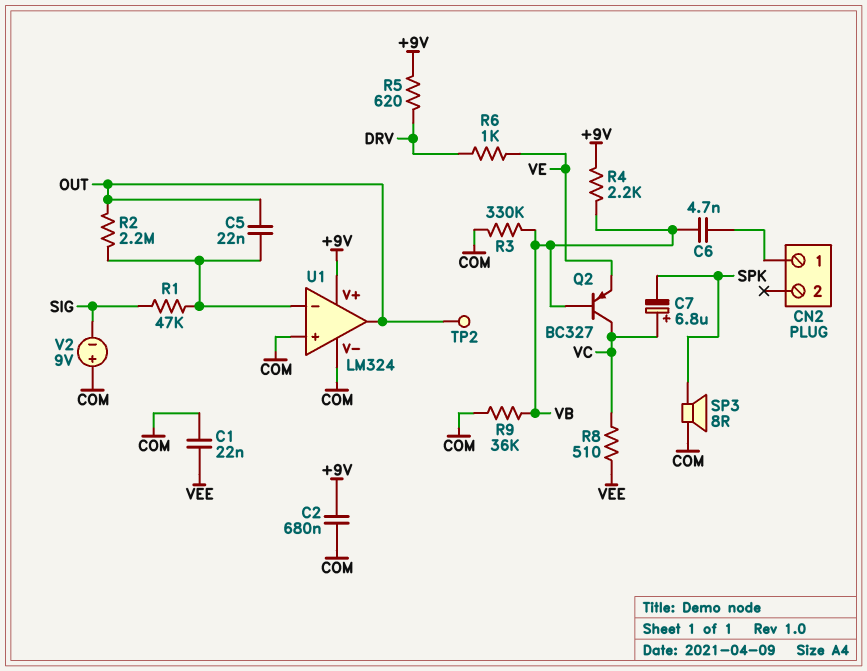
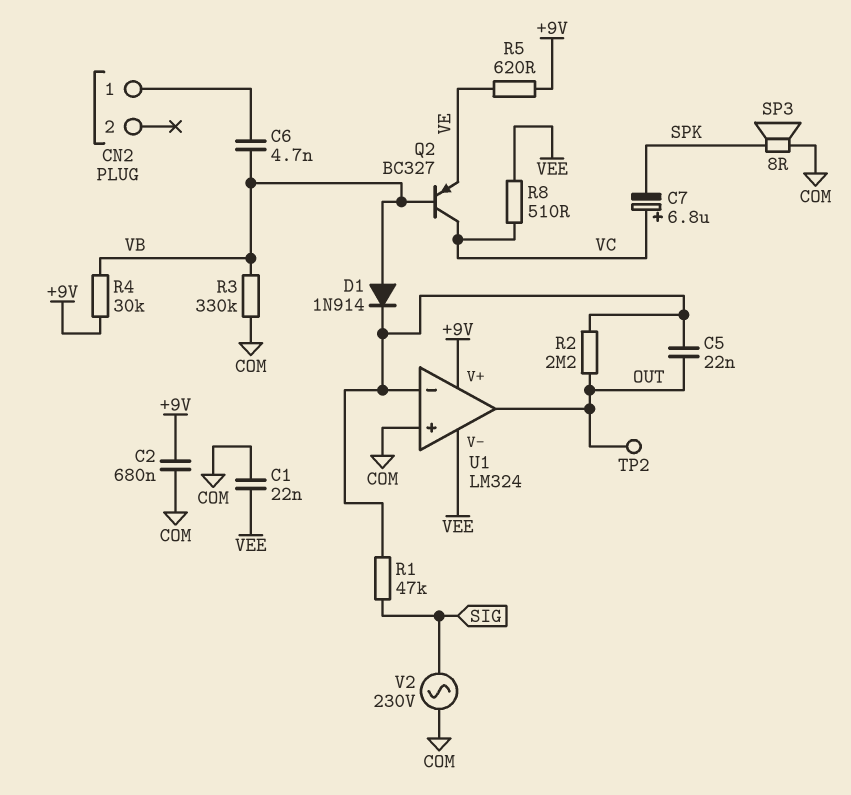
D1: none -> diode 1N914 (A VB, K U1/in-)
R4: 2.2k (+9V, VB) -> 30k (+9V, VB)
R5: 620 (+9V, DRV) -> 620 (+9V, VE)
R6: 1k (DRV, VE) -> none
R9: 36k (COM, VB) -> none
U1 pin V-: COM -> VEE
V2: 9V (plus COM, minus SIG) -> AC 230V (COM, SIG)

